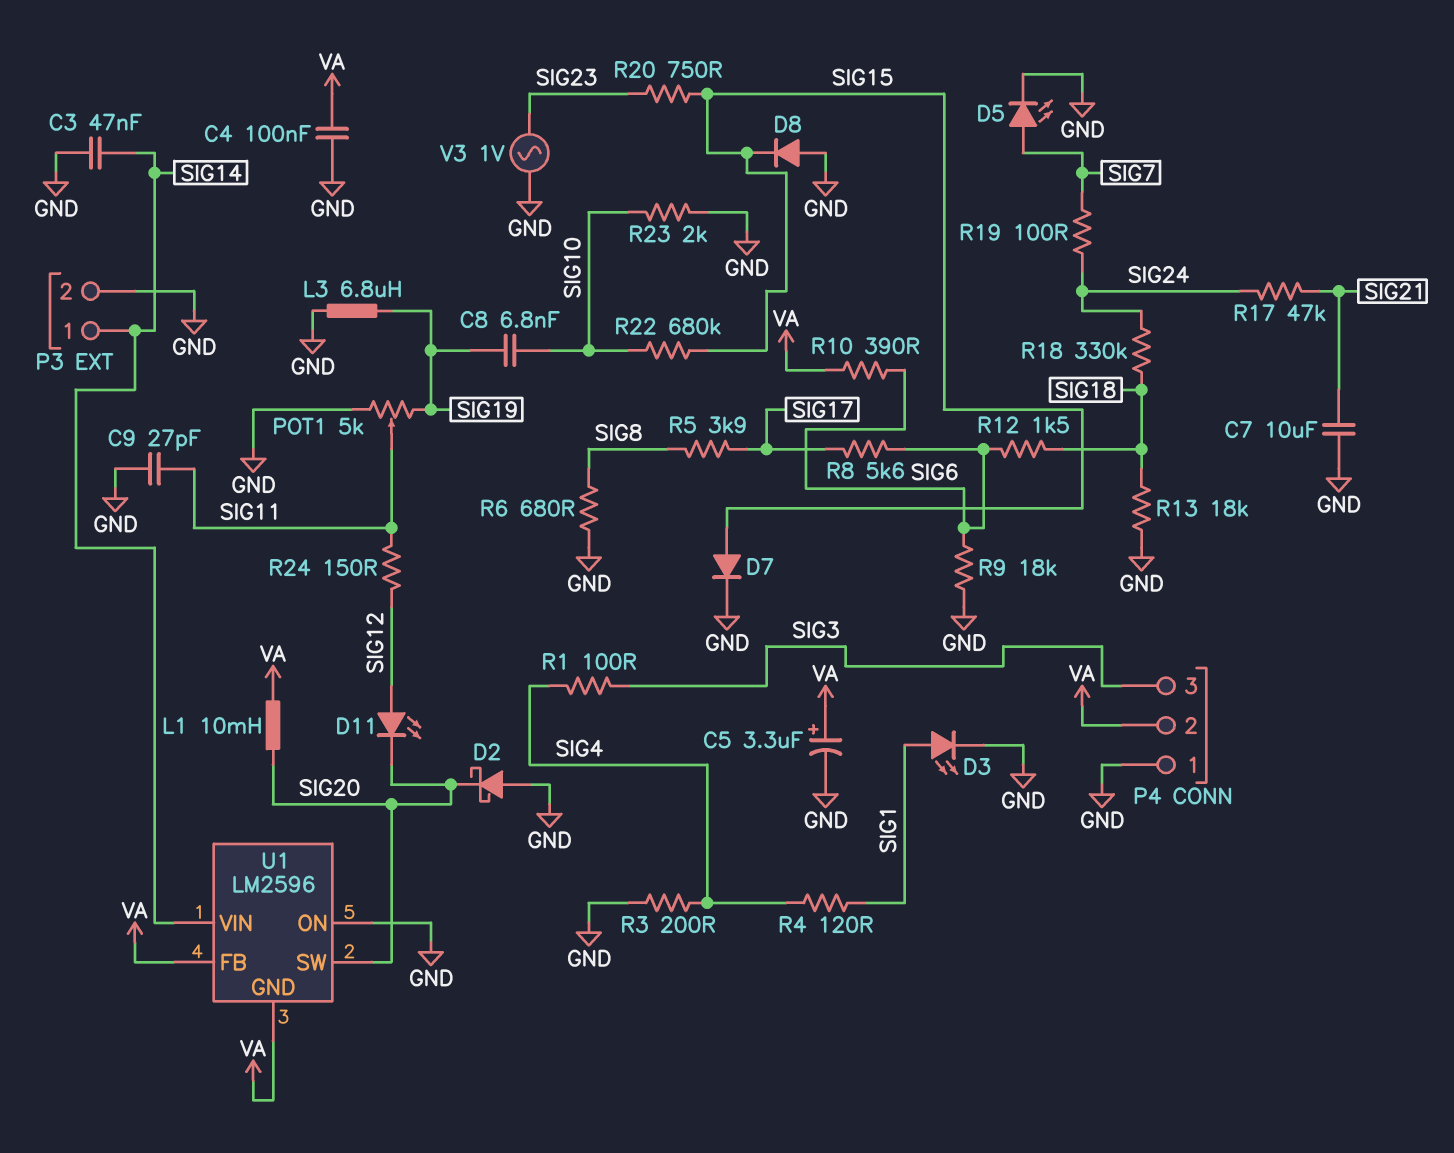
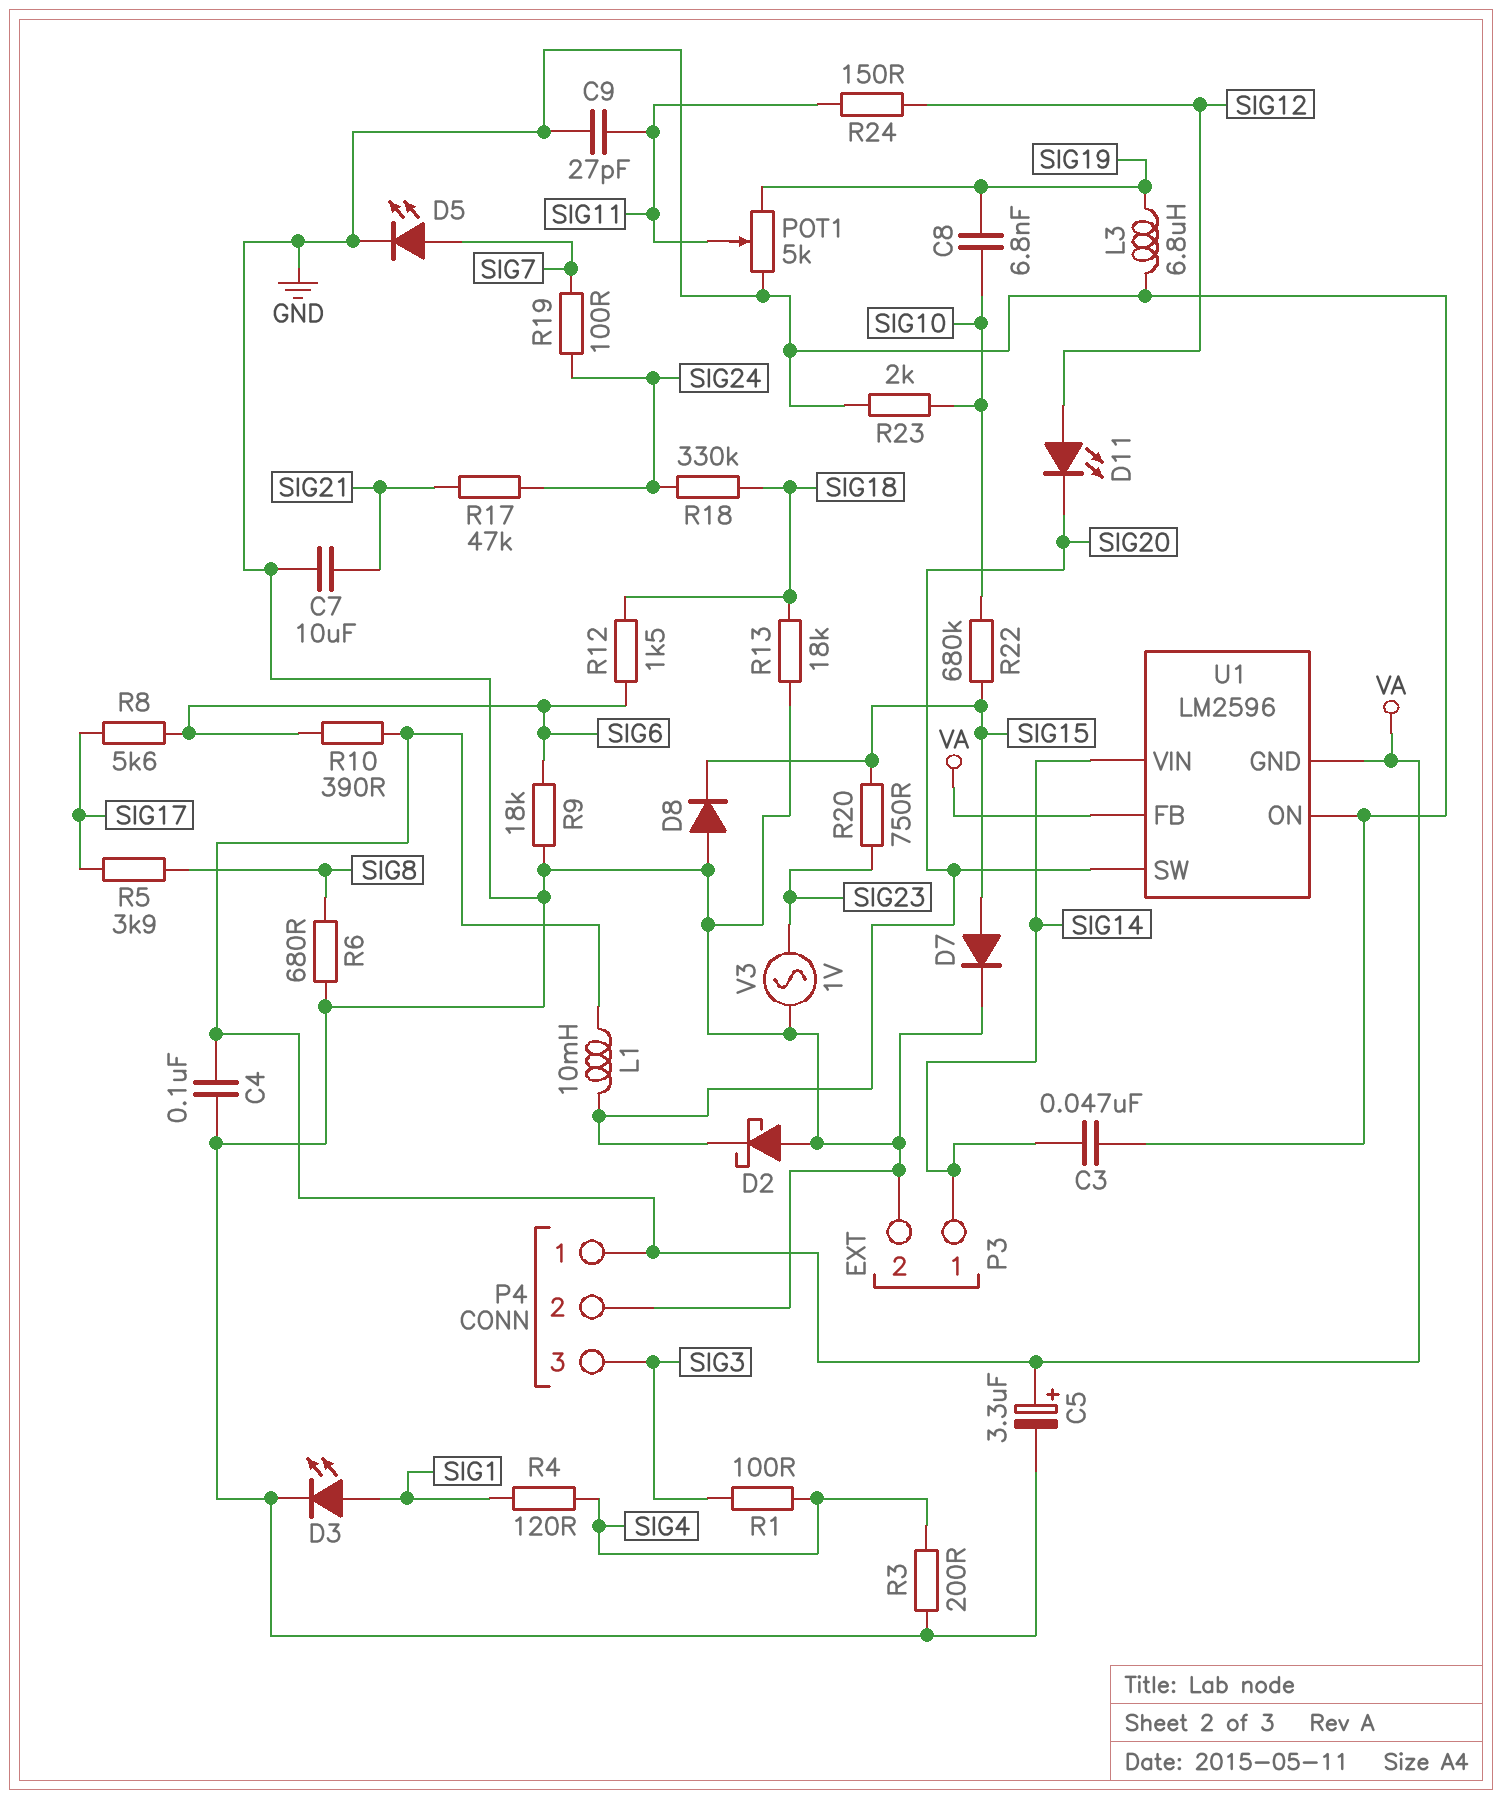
P4 pin 1: GND -> VA
P4 pin 2: VA -> GND

